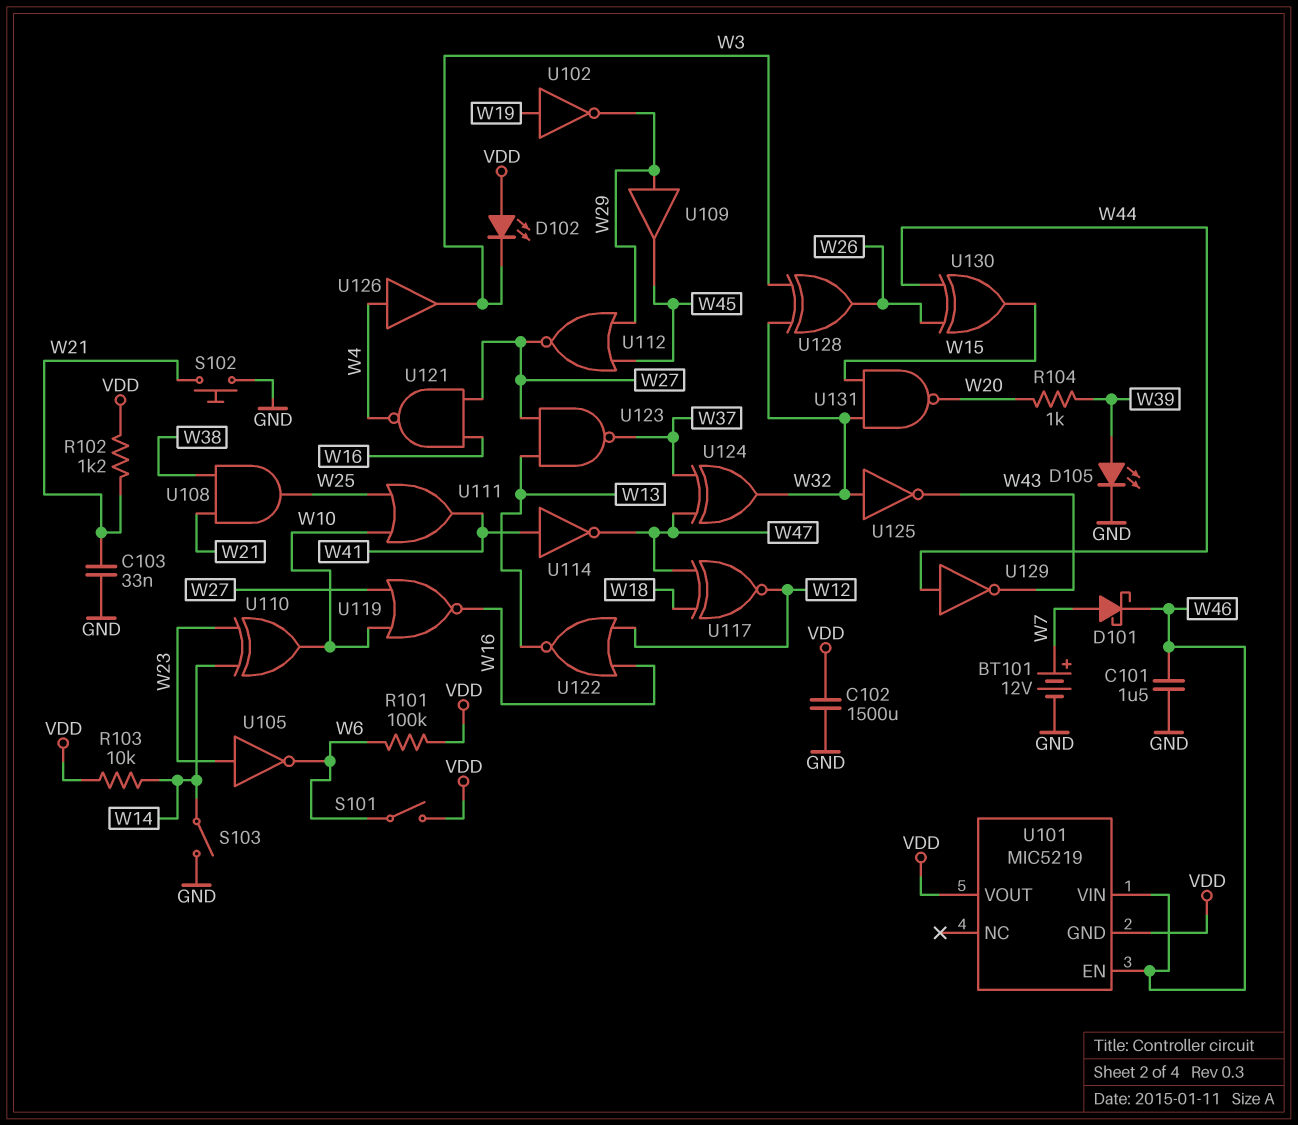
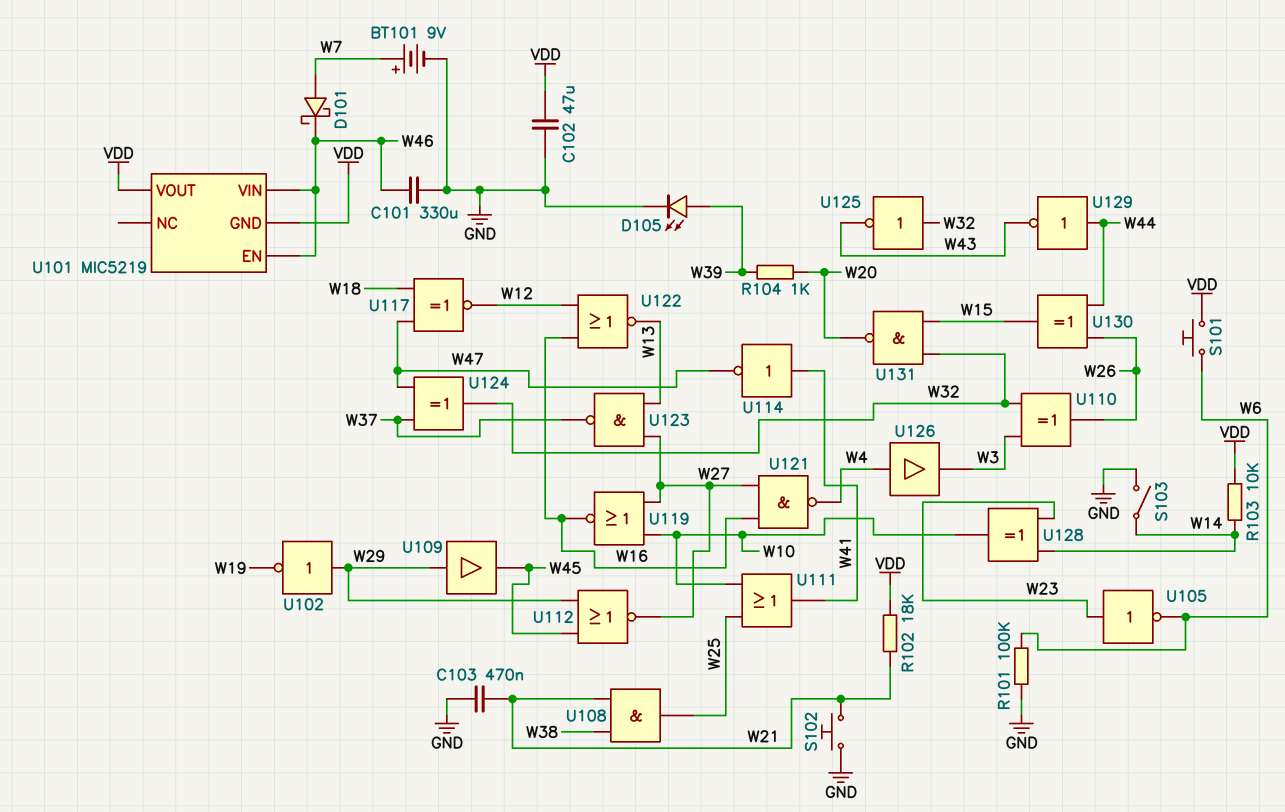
BT101: 12V (plus W7, minus GND) -> 9V (plus W7, minus GND)
C101: 1.5uF (GND, W46) -> 330uF (GND, W46)
C102: 1500uF (GND, VDD) -> 47uF (GND, VDD)
C103: 33nF (GND, W21) -> 470nF (GND, W21)
D102: LED (A VDD, K W3) -> none
R101: 100k (VDD, W6) -> 100k (GND, W6)
R102: 1.2k (VDD, W21) -> 18k (VDD, W21)
S101: switch (VDD, W6) -> button (VDD, W6)
U102: NOT (in W19, out W29) -> NOT (in W29, out W19)
U110: XOR (in W14, in W23, out W10) -> XOR (in W3, in W32, out W26)
U128: XOR (in W3, in W32, out W26) -> XOR (in W14, in W23, out W10)

